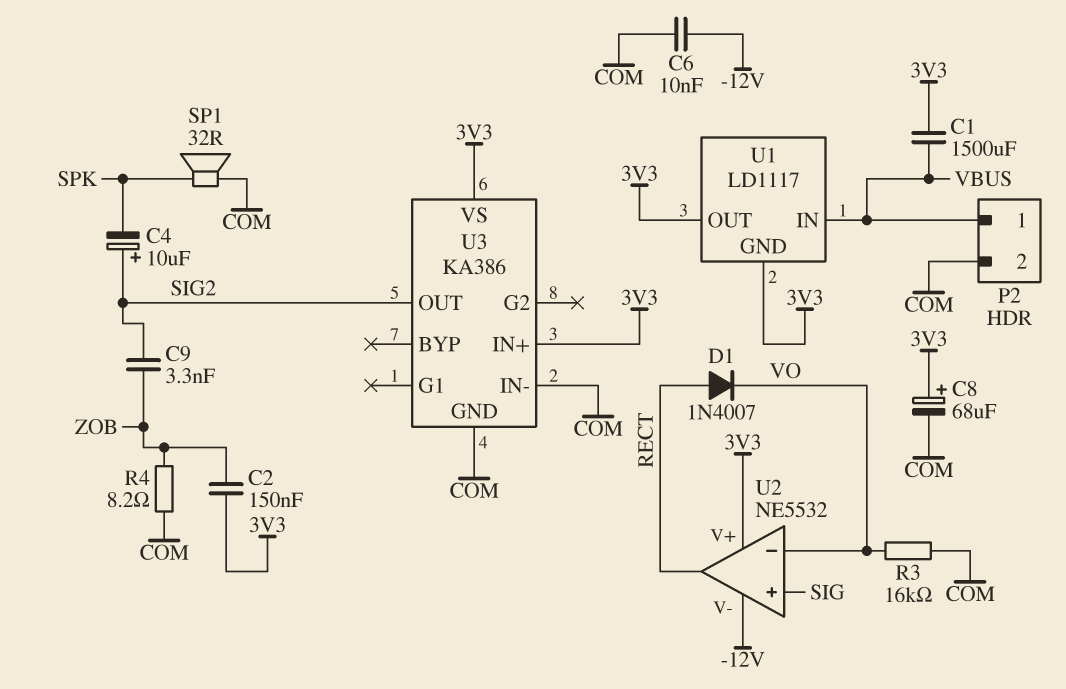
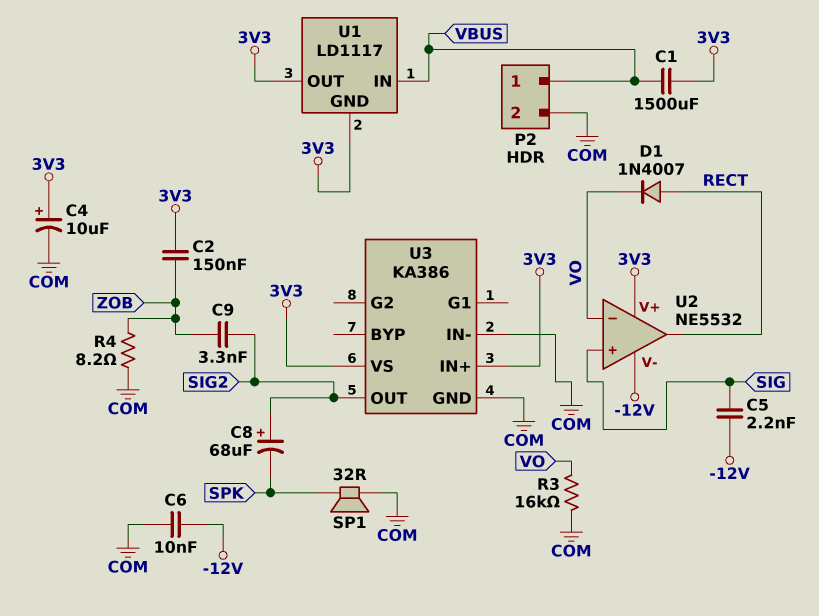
C4: 10uF (plus SIG2, minus SPK) -> 10uF (plus 3V3, minus COM)
C5: none -> 2.2nF (-12V, SIG)
C8: 68uF (plus 3V3, minus COM) -> 68uF (plus SIG2, minus SPK)

